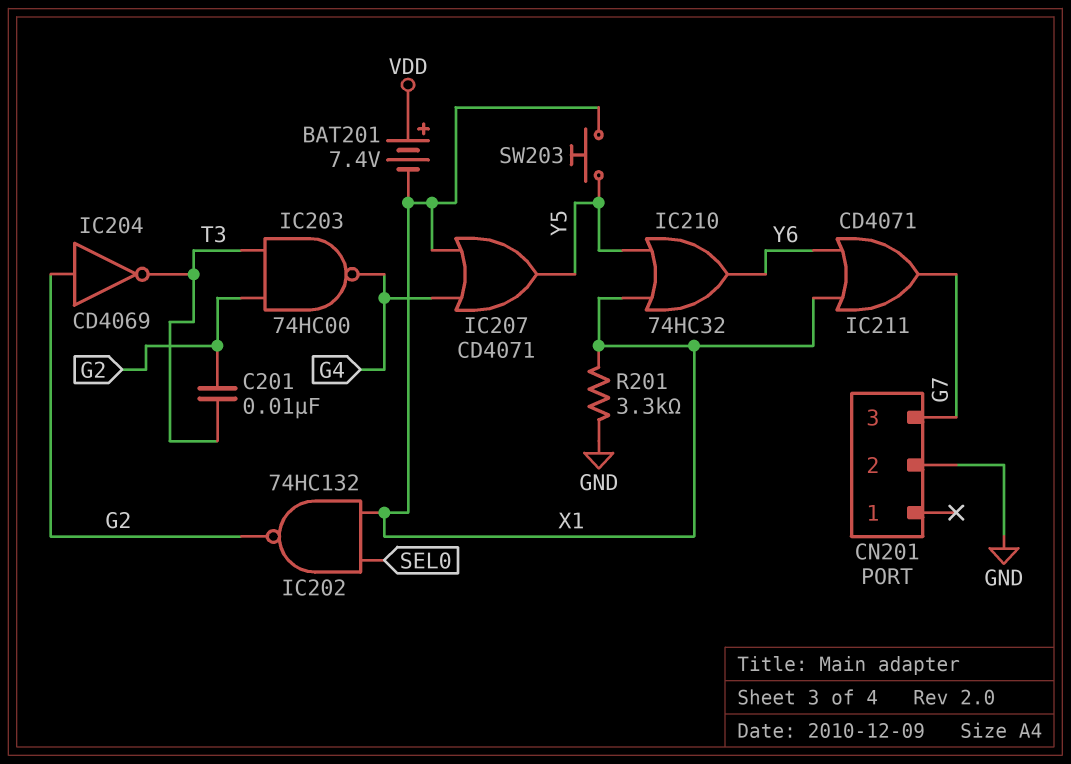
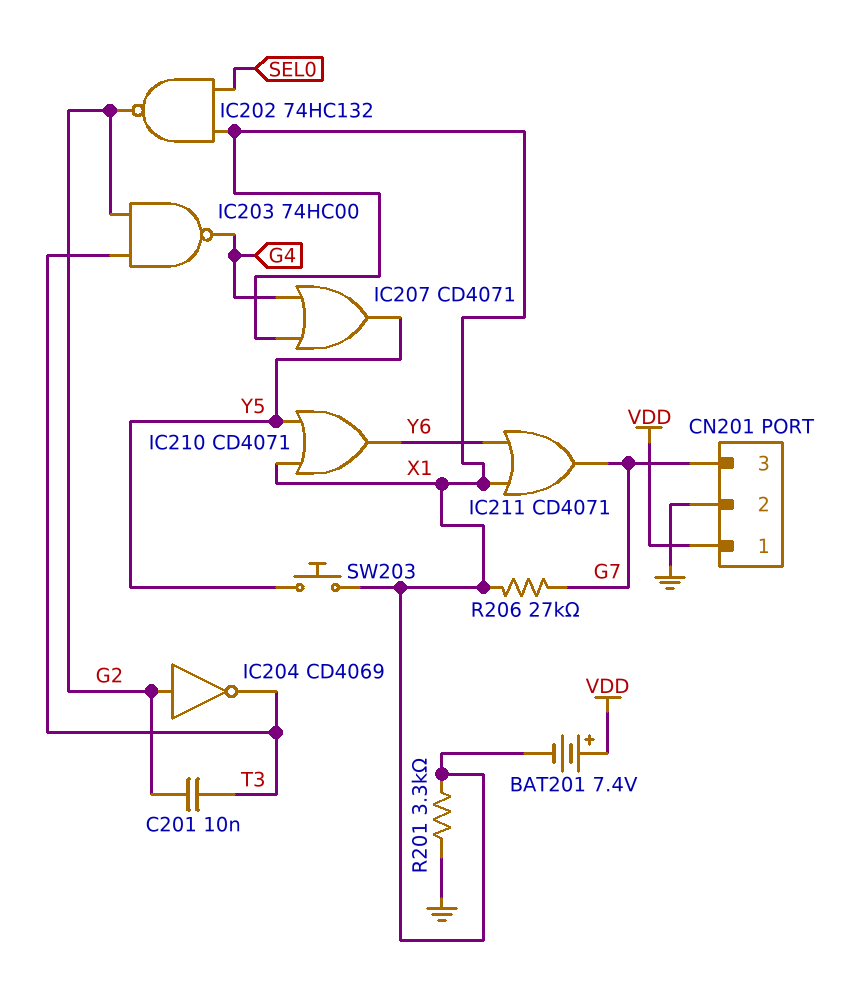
CN201 pin 1: none -> VDD
IC210: OR 74HC32 (in X1, in Y5, out Y6) -> OR CD4071 (in X1, in Y5, out Y6)
R206: none -> 27k (G7, X1)

